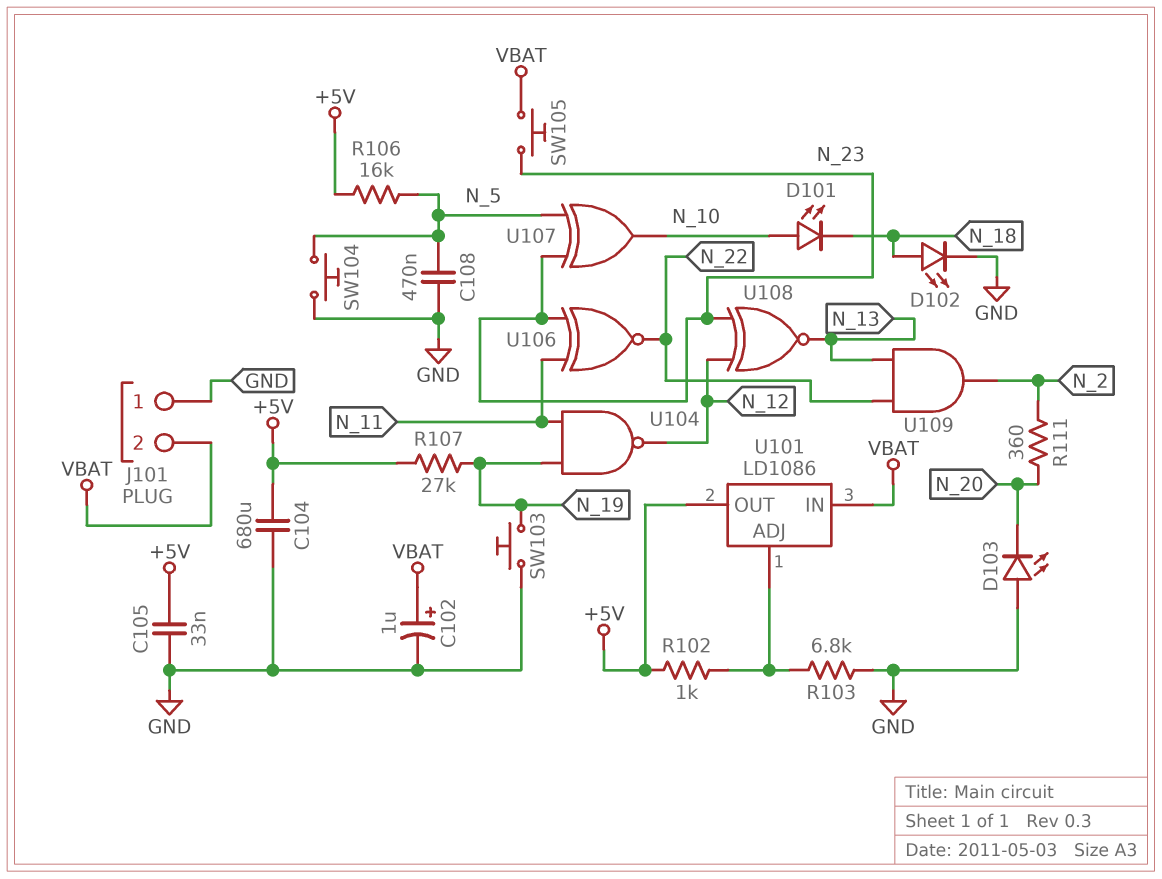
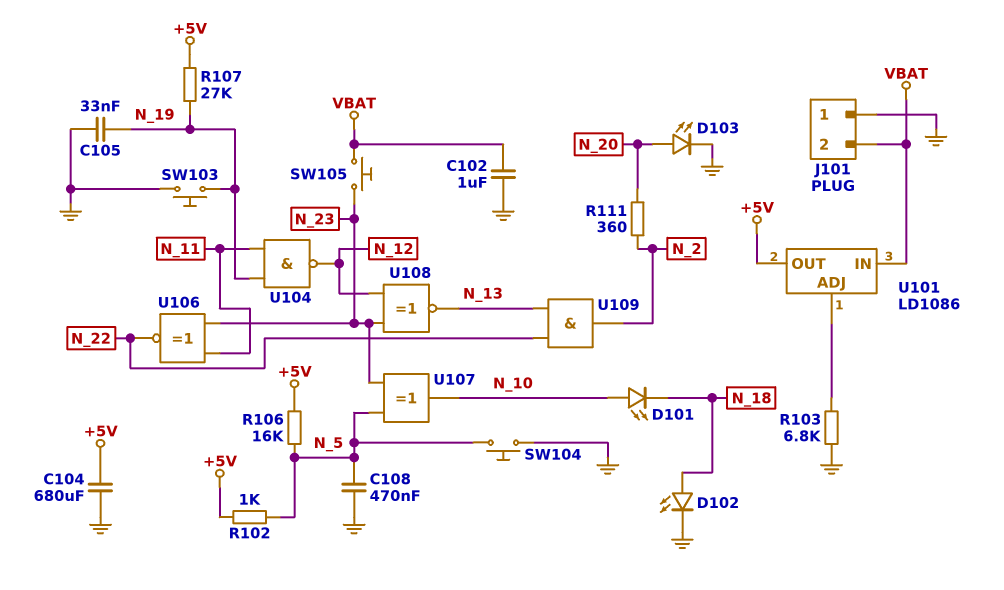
C102: 1uF (plus VBAT, minus GND) -> 1uF (GND, VBAT)
C105: 33nF (+5V, GND) -> 33nF (GND, N_19)
D103: LED (A GND, K N_20) -> LED (A N_20, K GND)
R102: 1k (+5V, U101/ADJ) -> 1k (+5V, N_5)

